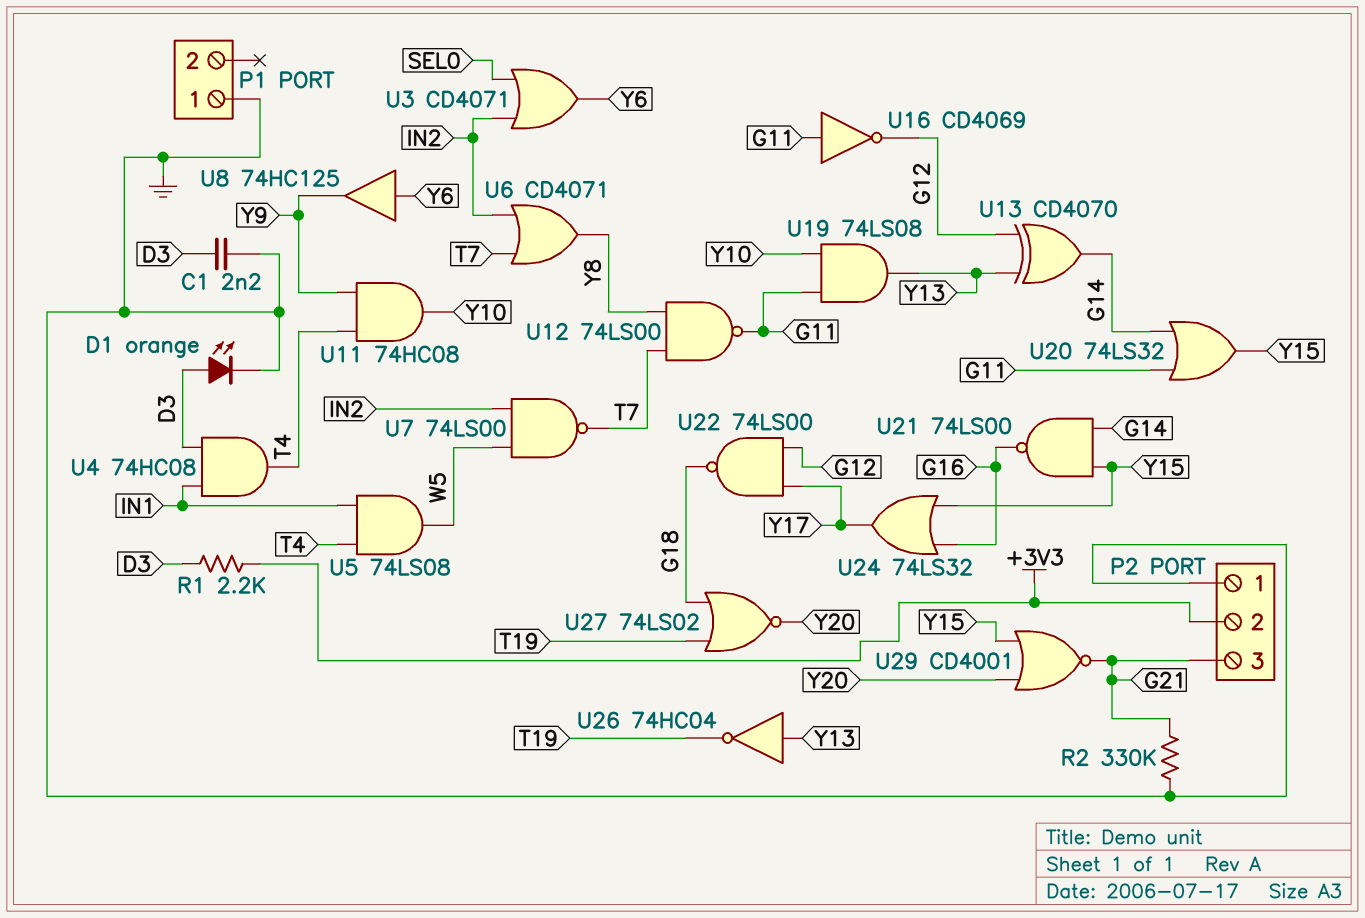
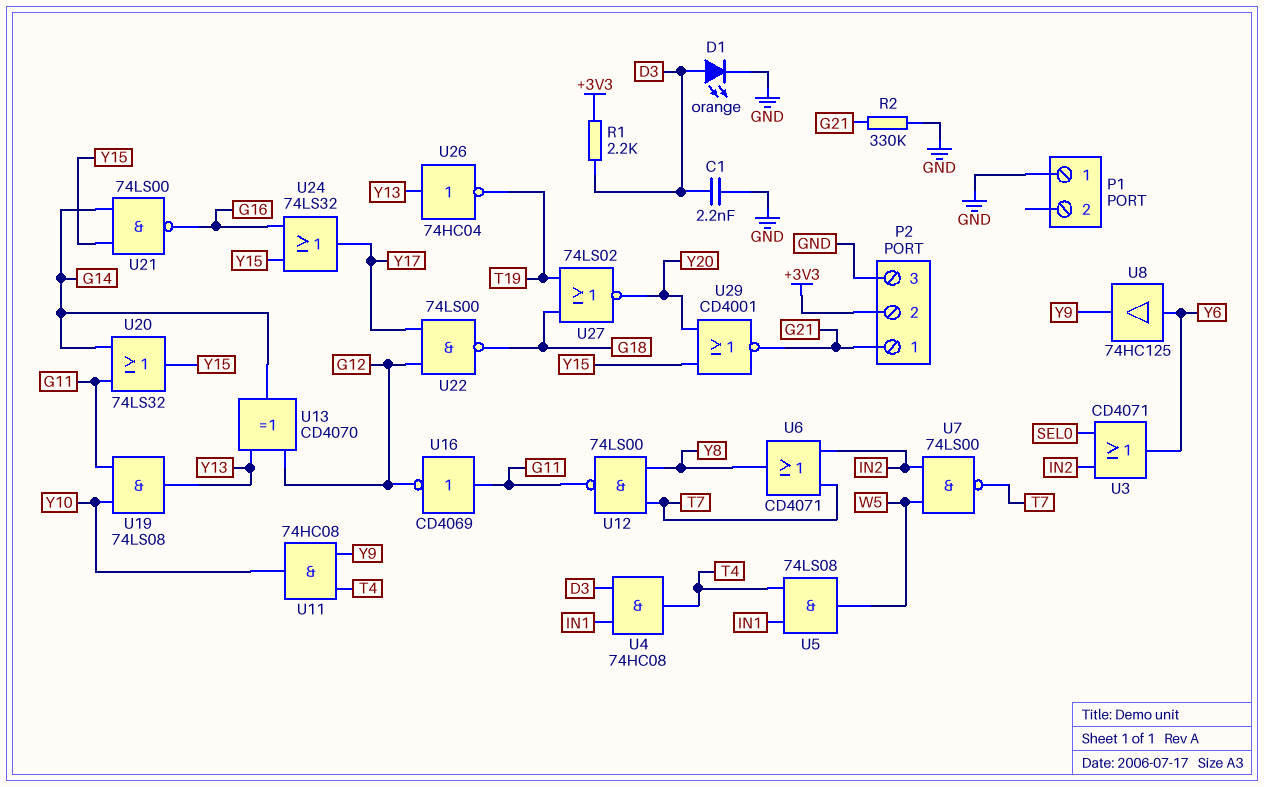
P2 pin 1: GND -> G21
P2 pin 3: G21 -> GND

